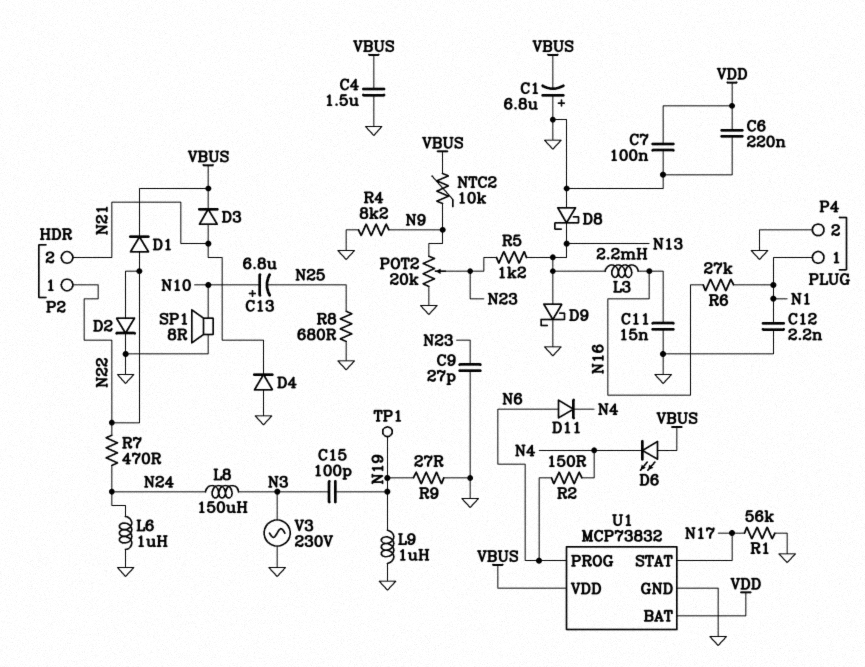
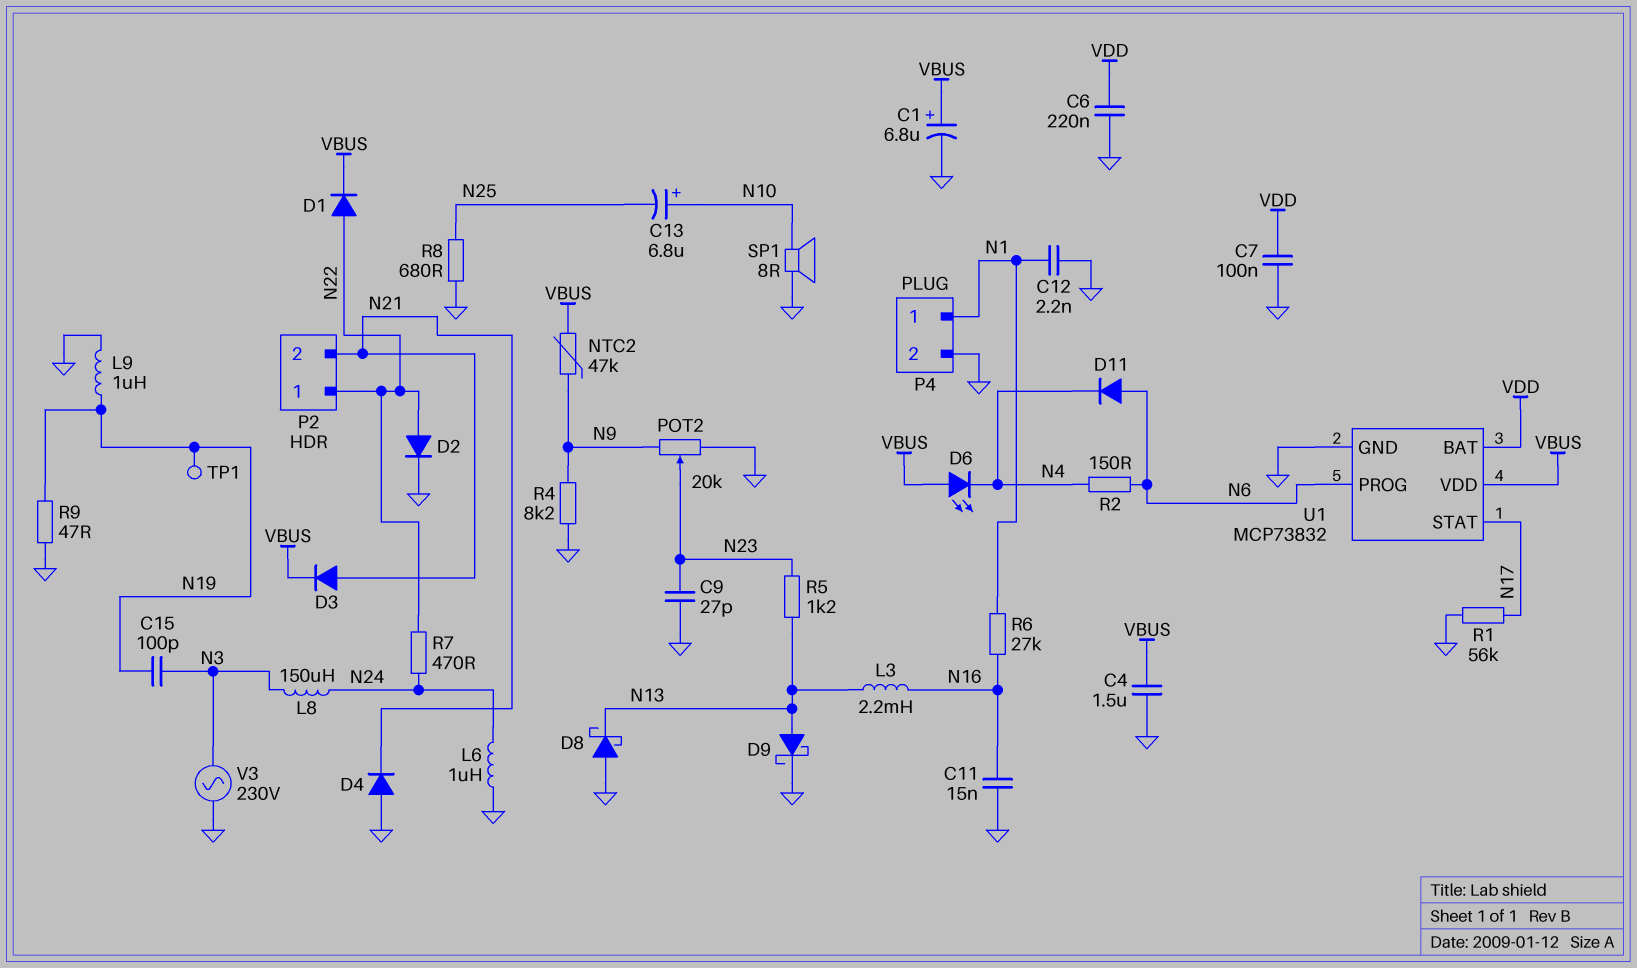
C1: 6.8uF (plus GND, minus VBUS) -> 6.8uF (plus VBUS, minus GND)
NTC2: 10k (N9, VBUS) -> 47k (N9, VBUS)
R9: 27 (GND, N19) -> 47 (GND, N19)

